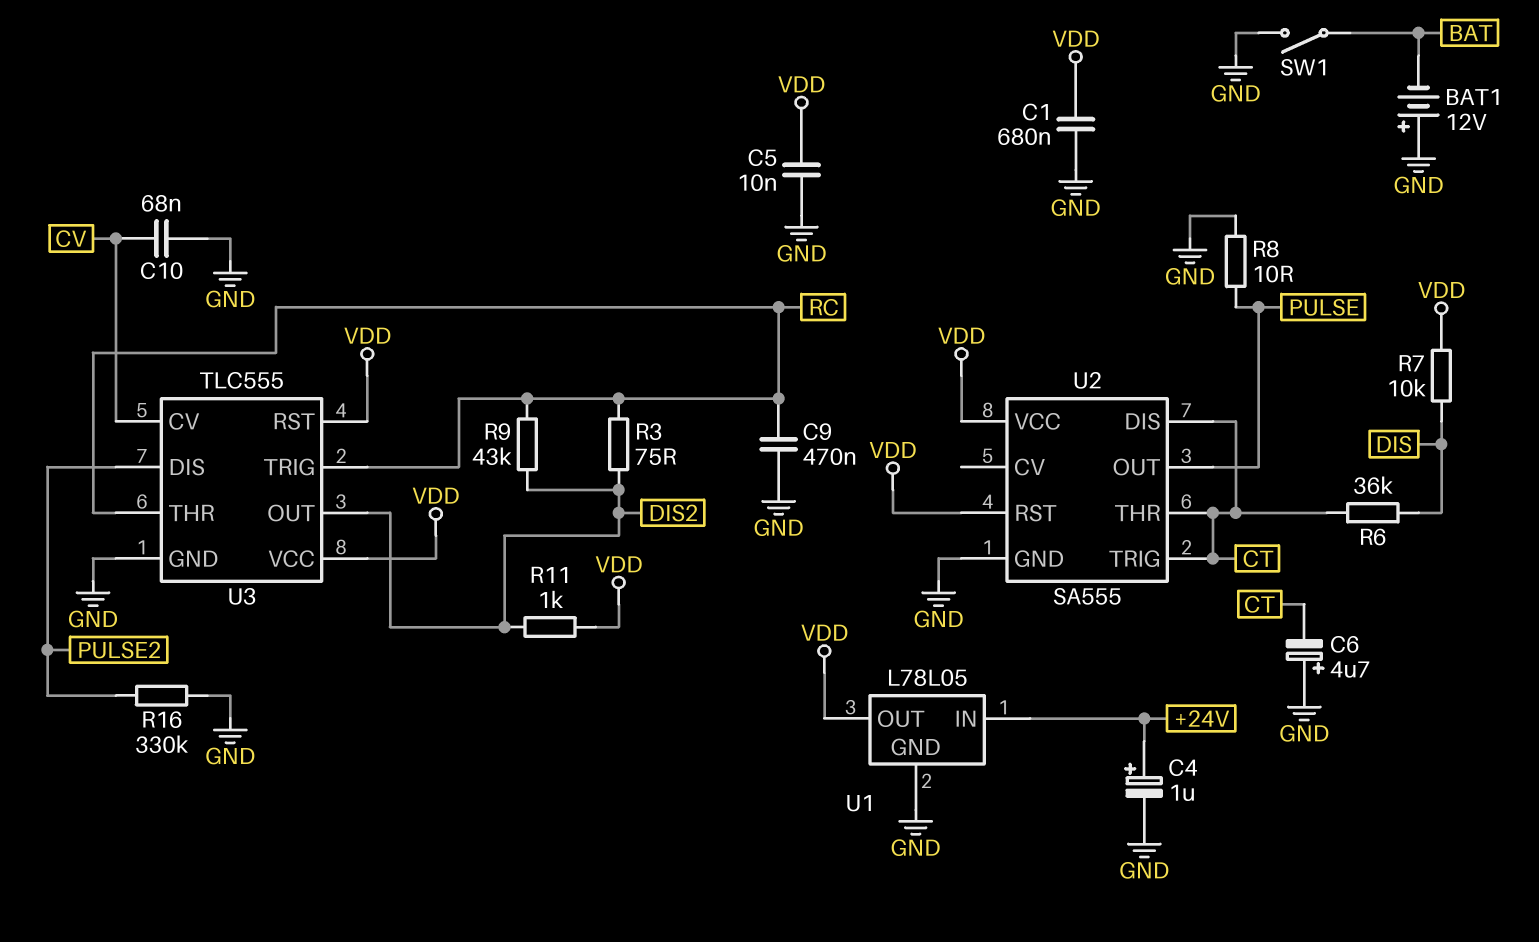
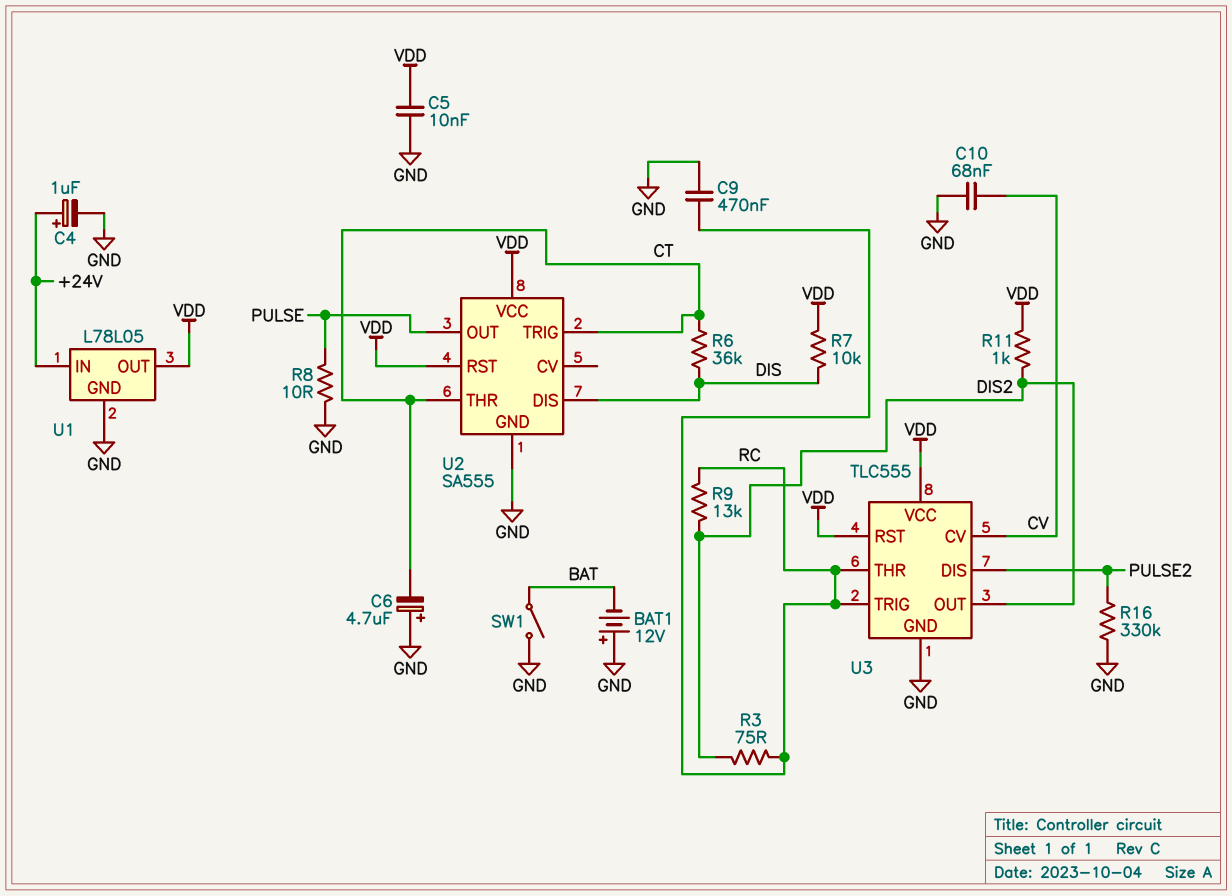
C1: 680nF (GND, VDD) -> none
R9: 43k (DIS2, RC) -> 13k (DIS2, RC)
U2 pin DIS: CT -> DIS

